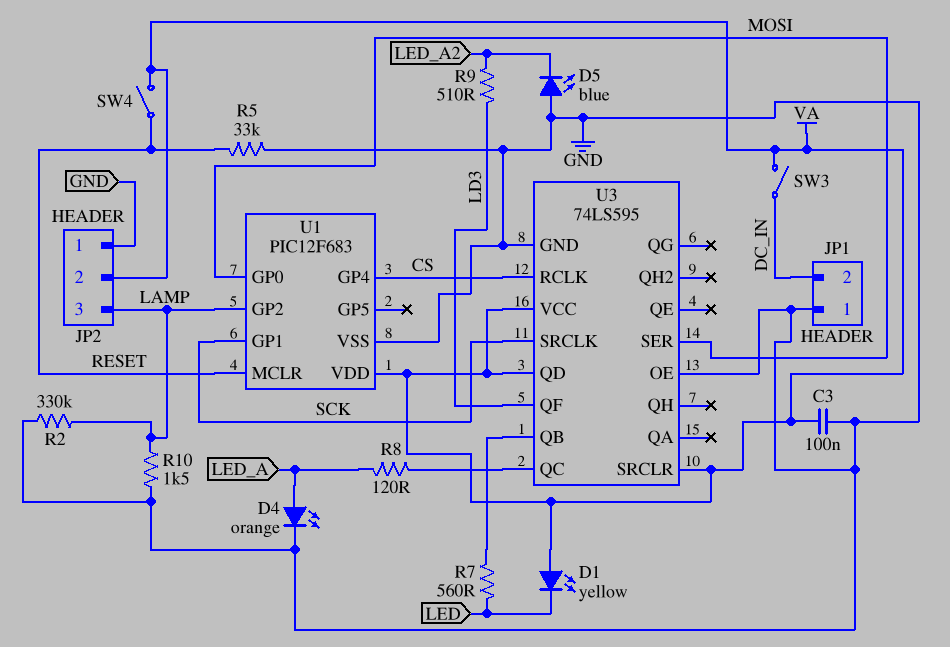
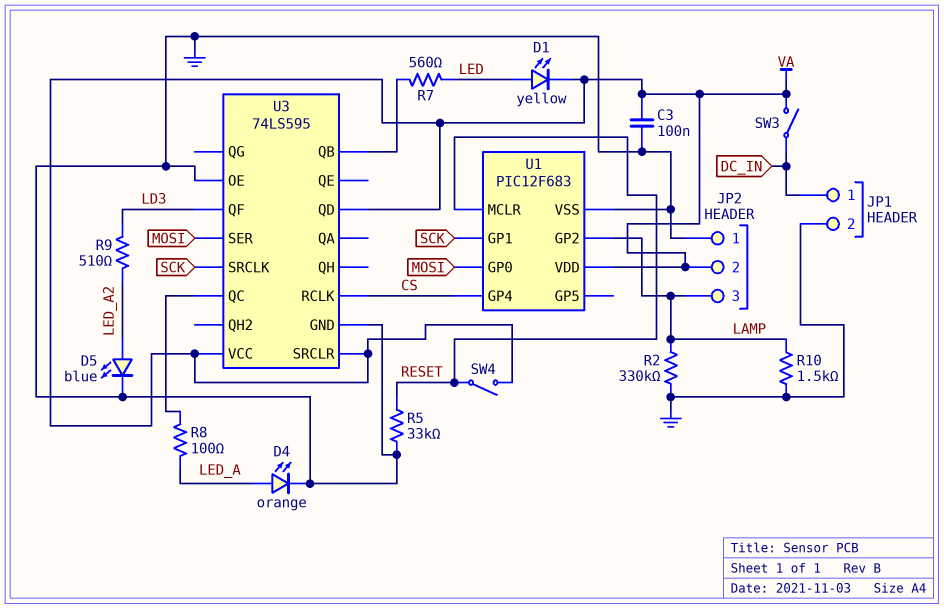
D1: LED yellow (A VA, K LED) -> LED yellow (A LED, K VA)
D5: LED blue (A GND, K LED_A2) -> LED blue (A LED_A2, K GND)
JP1 pin 1: GND -> DC_IN
JP1 pin 2: DC_IN -> GND
R8: 120 (LED_A, U3/QC) -> 100 (LED_A, U3/QC)

